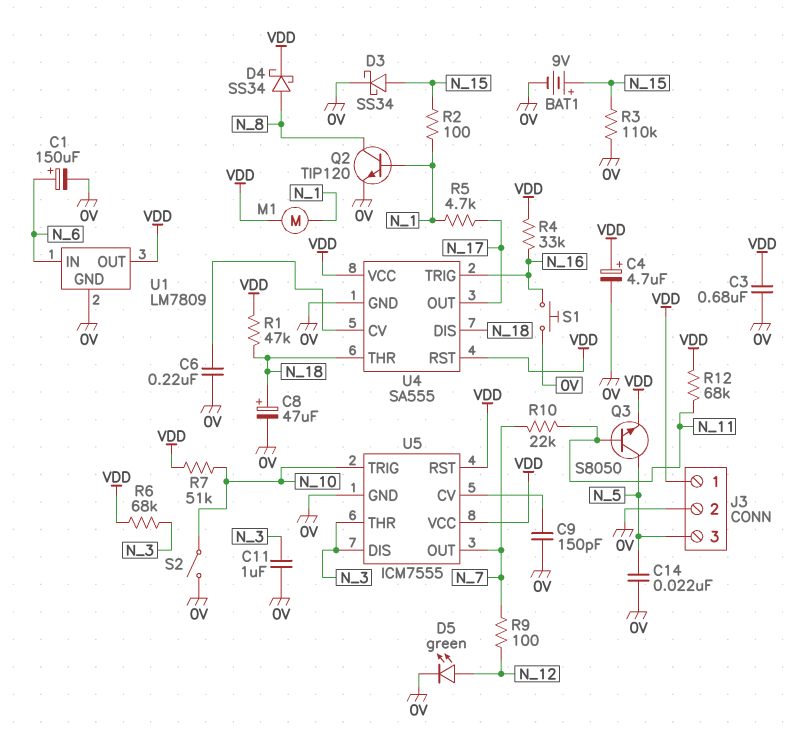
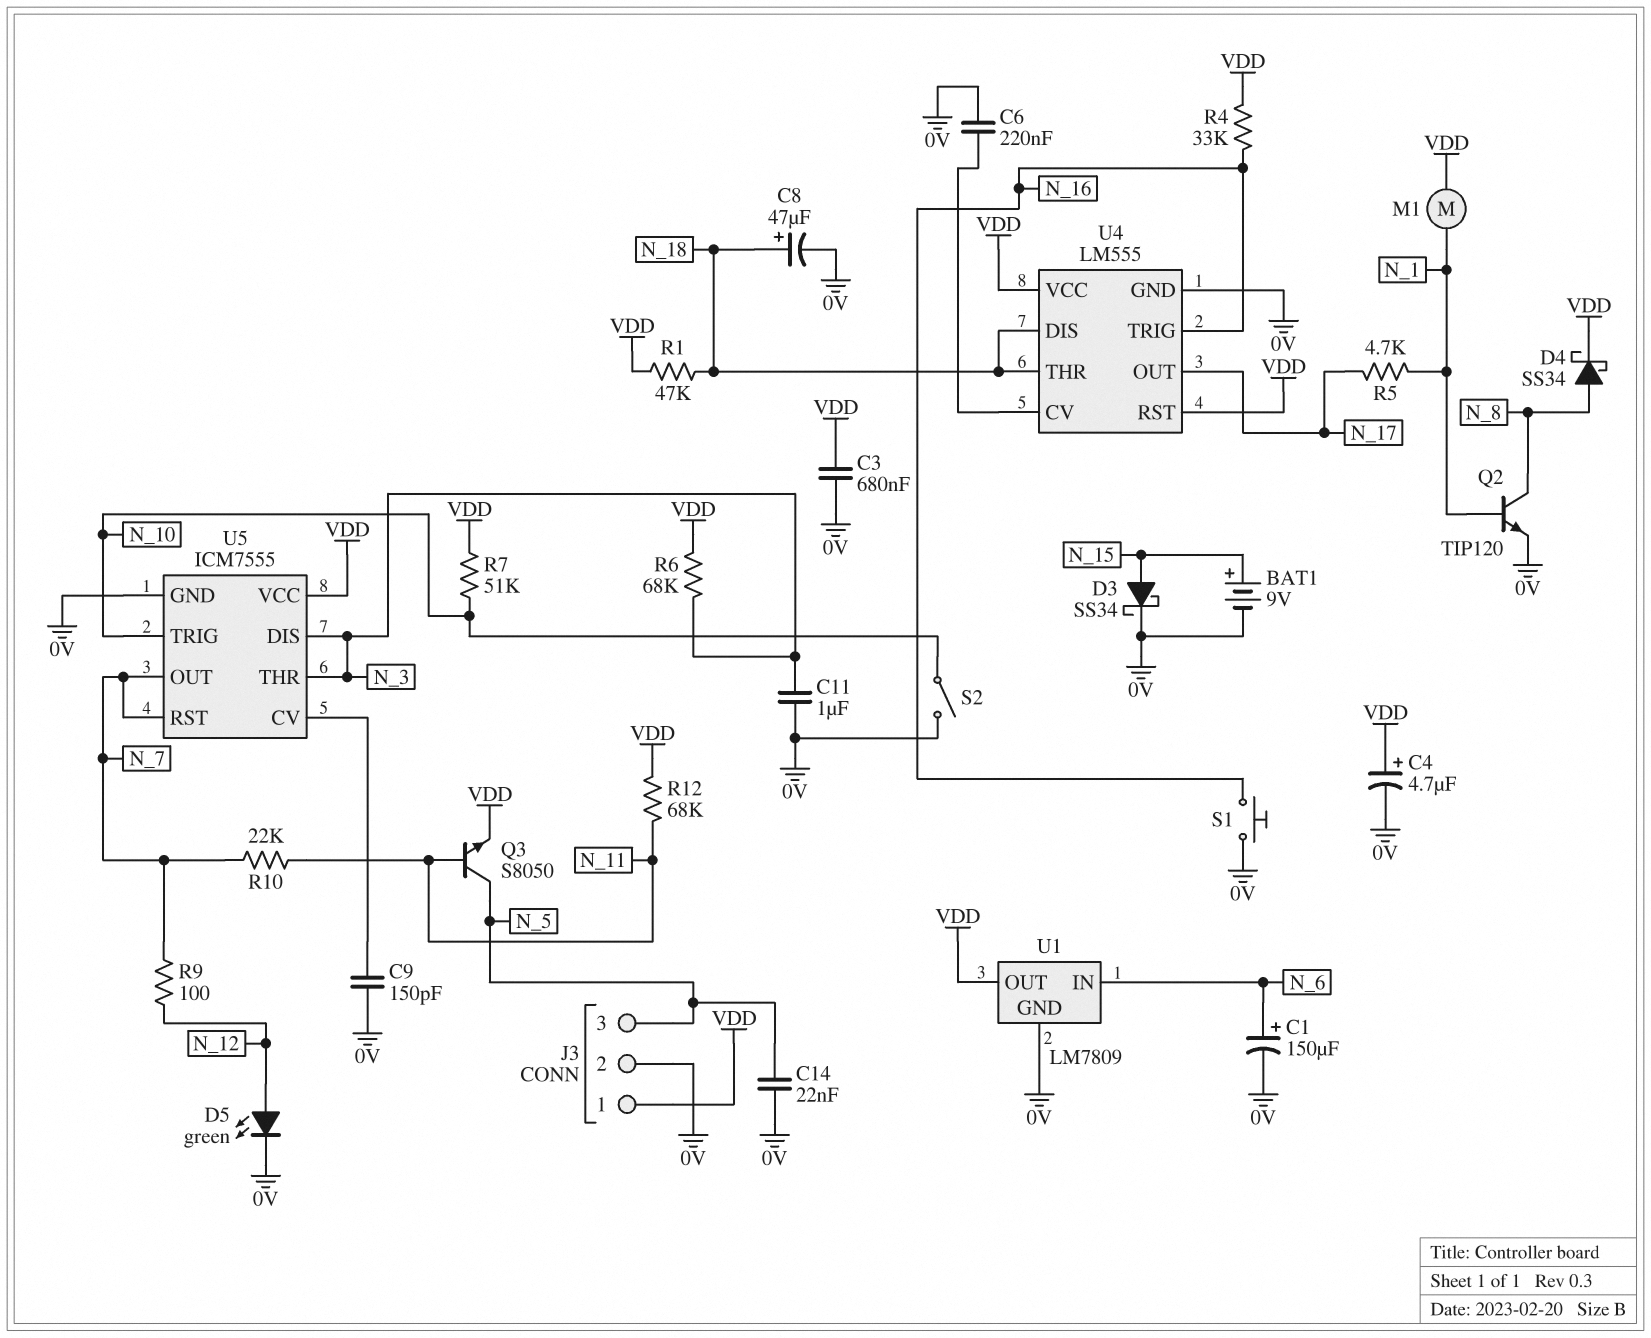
R2: 100 (N_1, N_15) -> none
R3: 110k (0V, N_15) -> none
U4: SA555 -> LM555
U5 pin RST: VDD -> N_7

